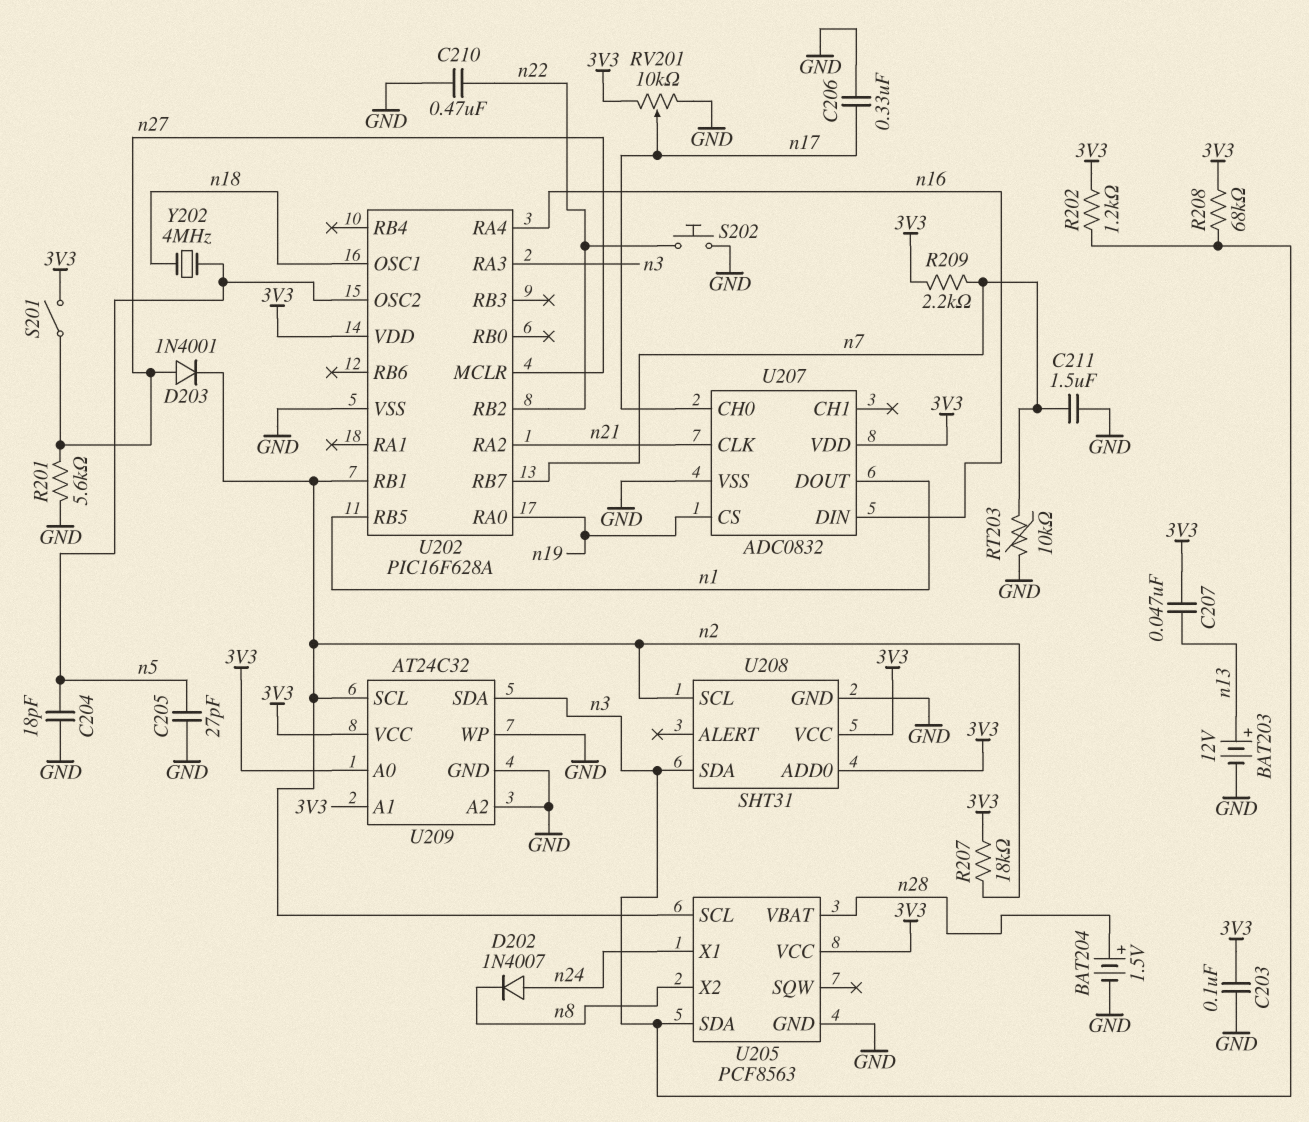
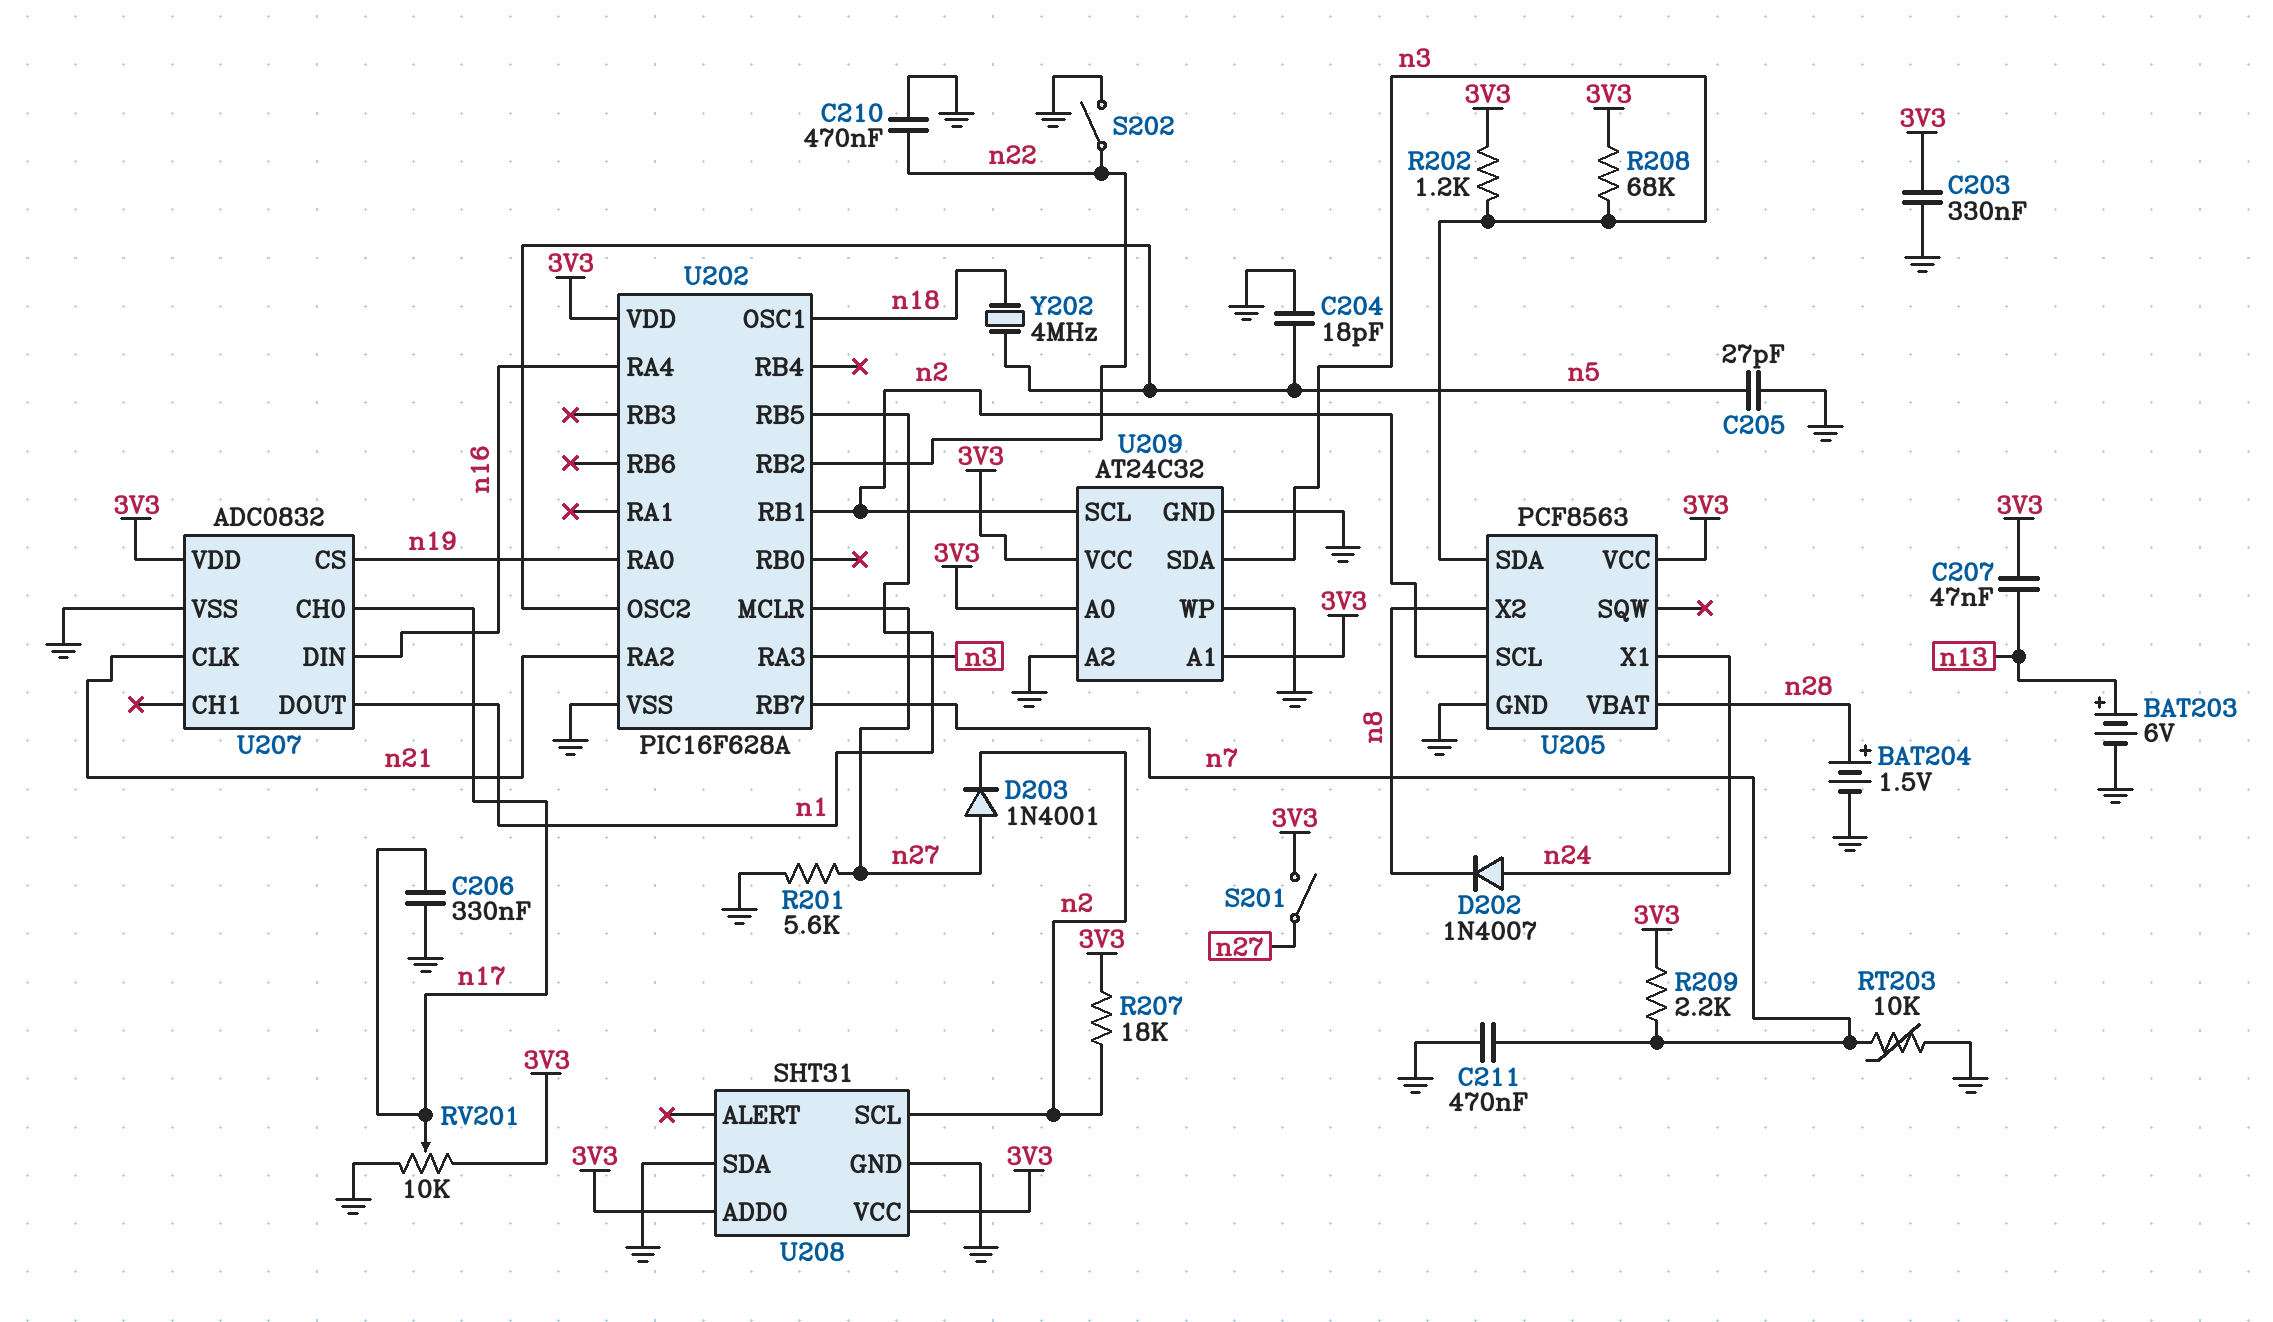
BAT203: 12V (plus n13, minus GND) -> 6V (plus n13, minus GND)
C203: 100nF (3V3, GND) -> 330nF (3V3, GND)
C211: 1.5uF (GND, n7) -> 470nF (GND, n7)
S202: button (GND, n22) -> switch (GND, n22)
U208 pin SDA: n3 -> GND

